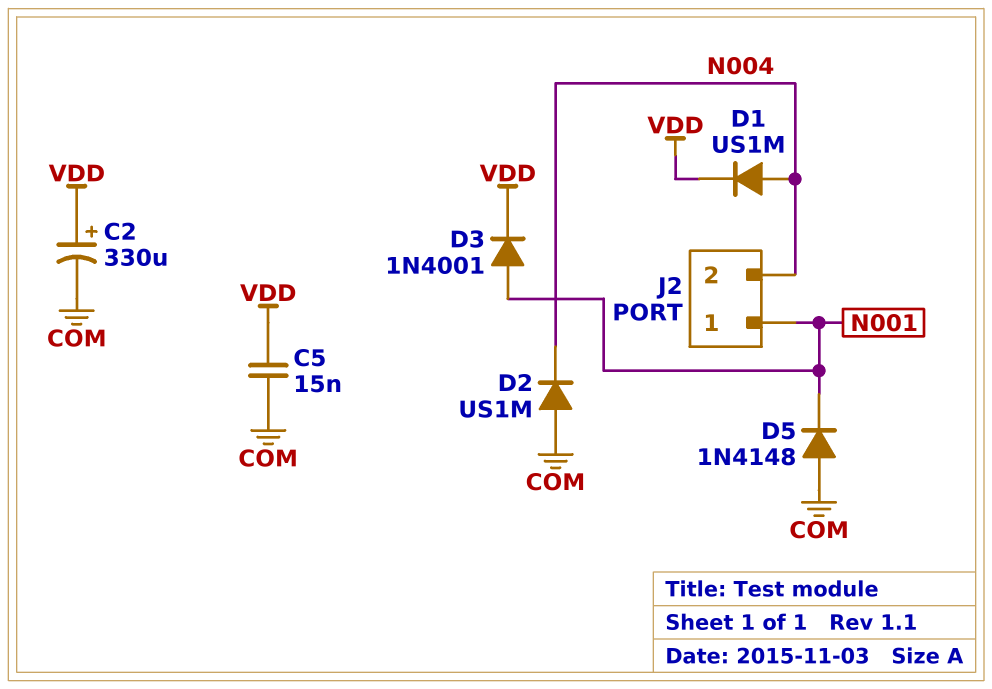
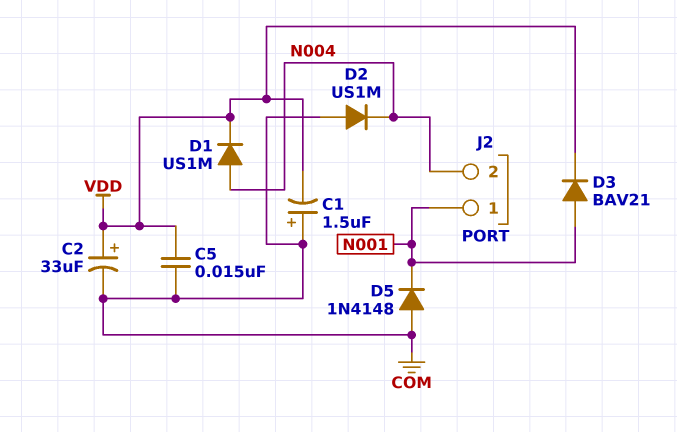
C1: none -> 1.5uF (plus COM, minus VDD)
C2: 330uF (plus VDD, minus COM) -> 33uF (plus VDD, minus COM)
D3: diode 1N4001 (A N001, K VDD) -> diode BAV21 (A N001, K VDD)

